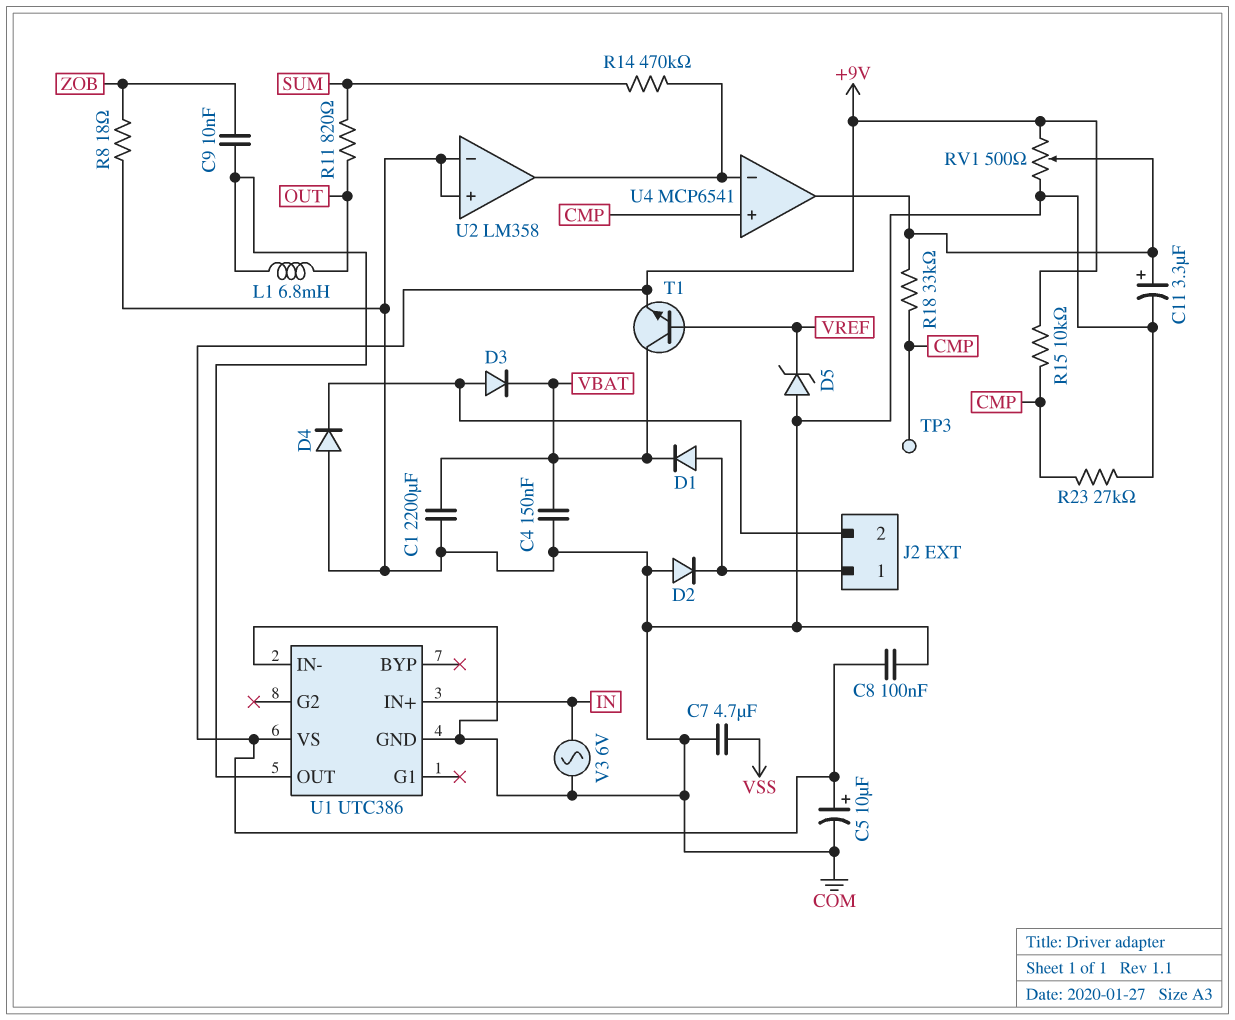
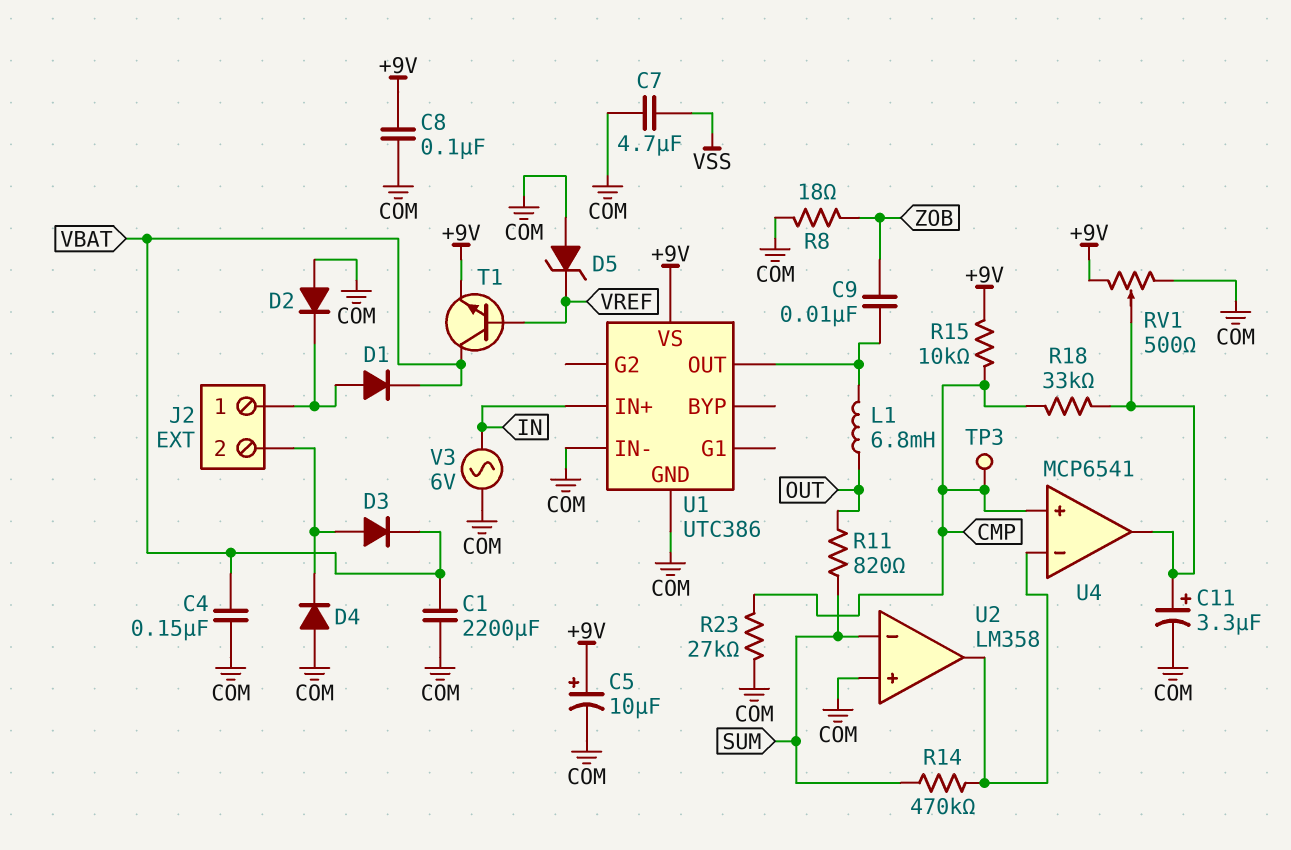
U2 pin in-: COM -> SUM

